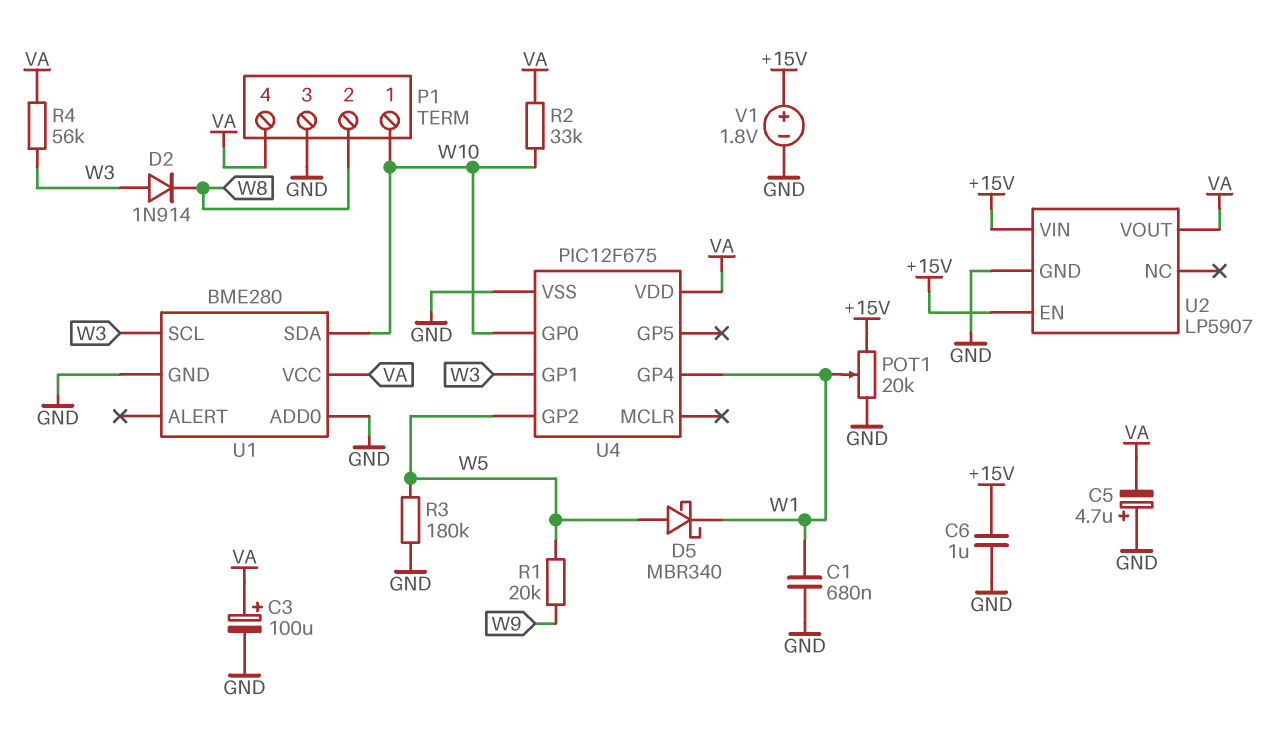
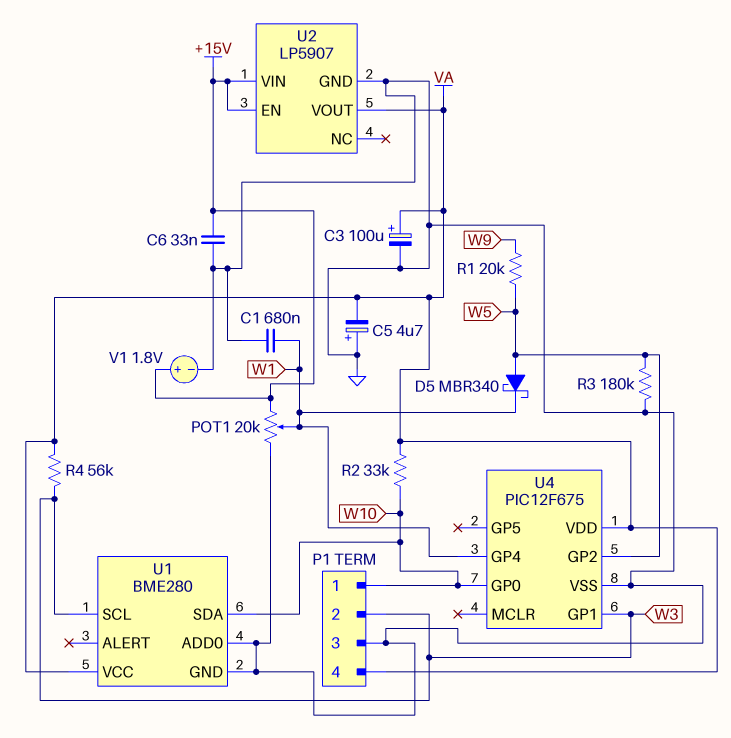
C6: 1uF (+15V, GND) -> 33nF (+15V, GND)
D2: diode 1N914 (A W3, K W8) -> none
P1 pin 2: W8 -> W3

